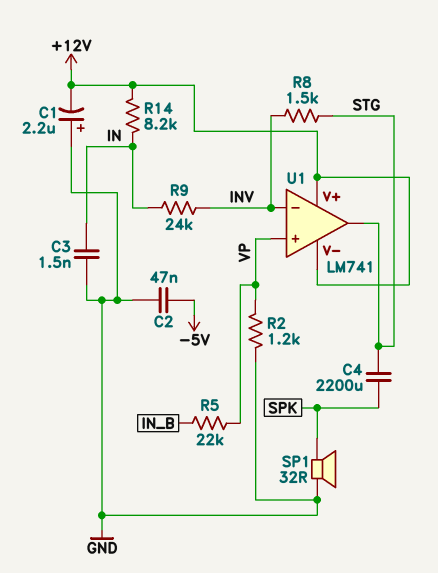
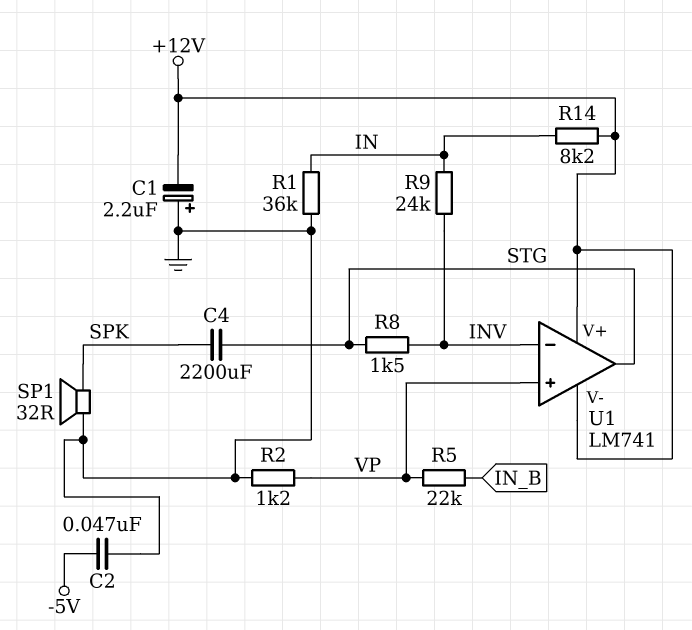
C3: 1.5nF (GND, IN) -> none
R1: none -> 36k (GND, IN)

